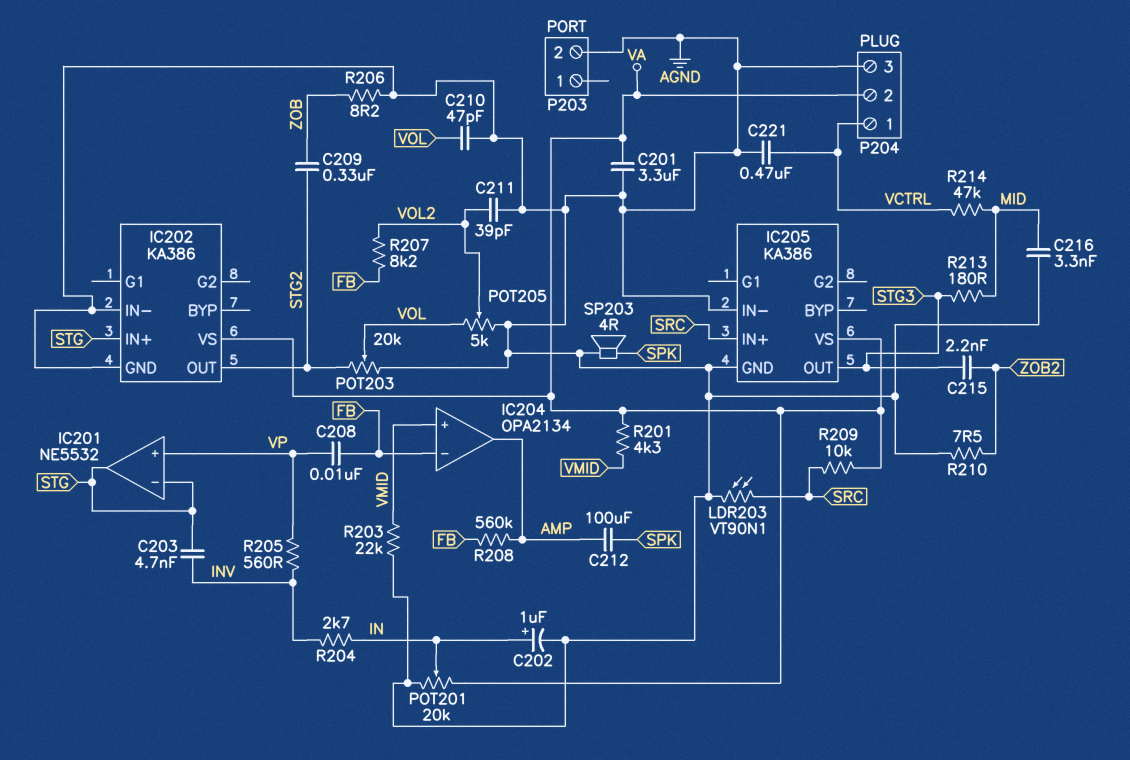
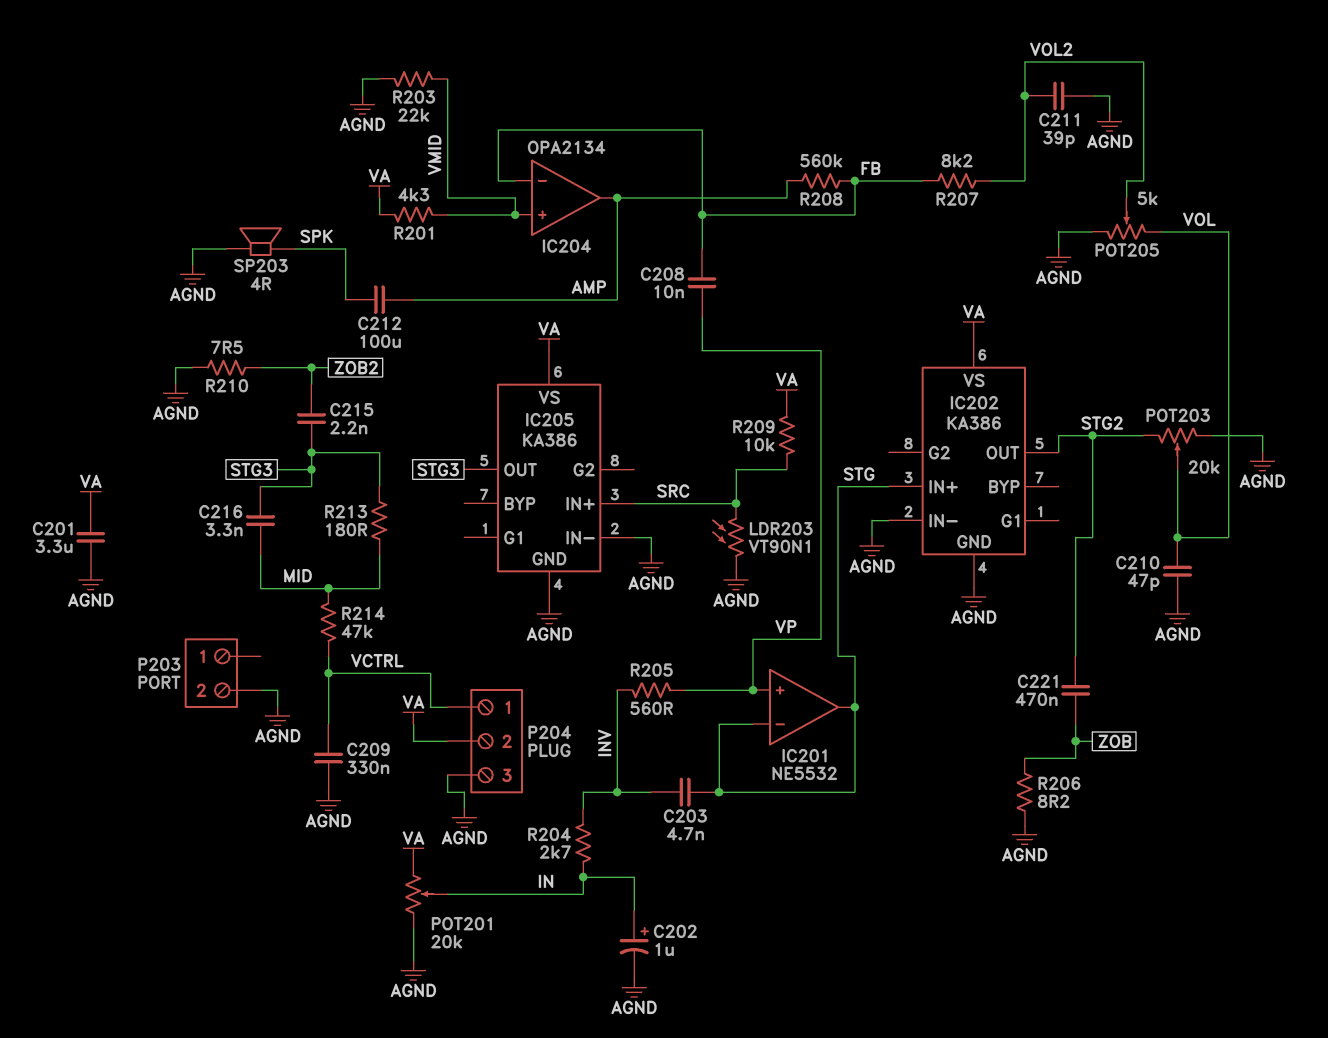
C209: 330nF (STG2, ZOB) -> 330nF (AGND, VCTRL)
C216: 3.3nF (AGND, MID) -> 3.3nF (MID, STG3)
C221: 470nF (AGND, VCTRL) -> 470nF (STG2, ZOB)

